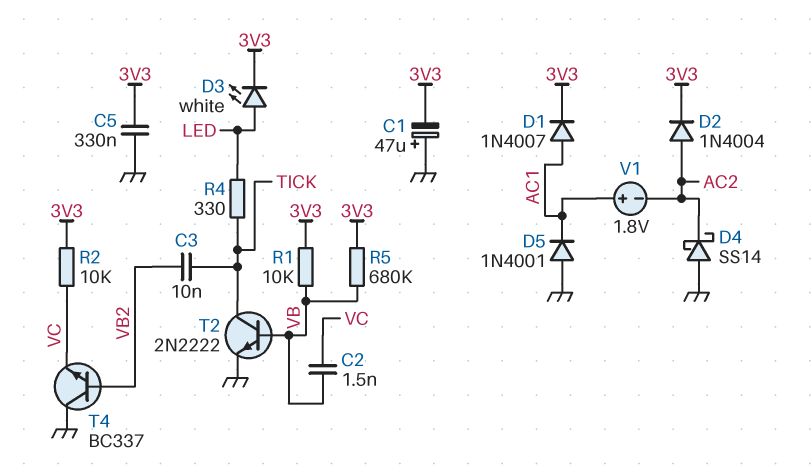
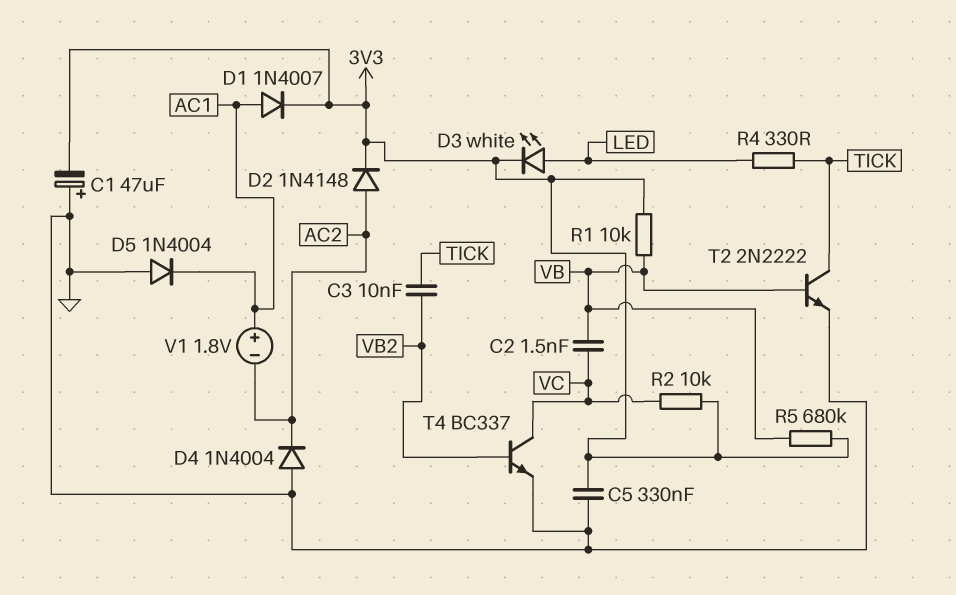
D2: diode 1N4004 (A AC2, K 3V3) -> diode 1N4148 (A AC2, K 3V3)
D4: schottky SS14 (A GND, K AC2) -> diode 1N4004 (A GND, K AC2)
D5: diode 1N4001 (A GND, K AC1) -> diode 1N4004 (A GND, K AC1)
T4: NPN BC337 (B VB2, C GND, E VC) -> NPN BC337 (B VB2, C VC, E GND)

